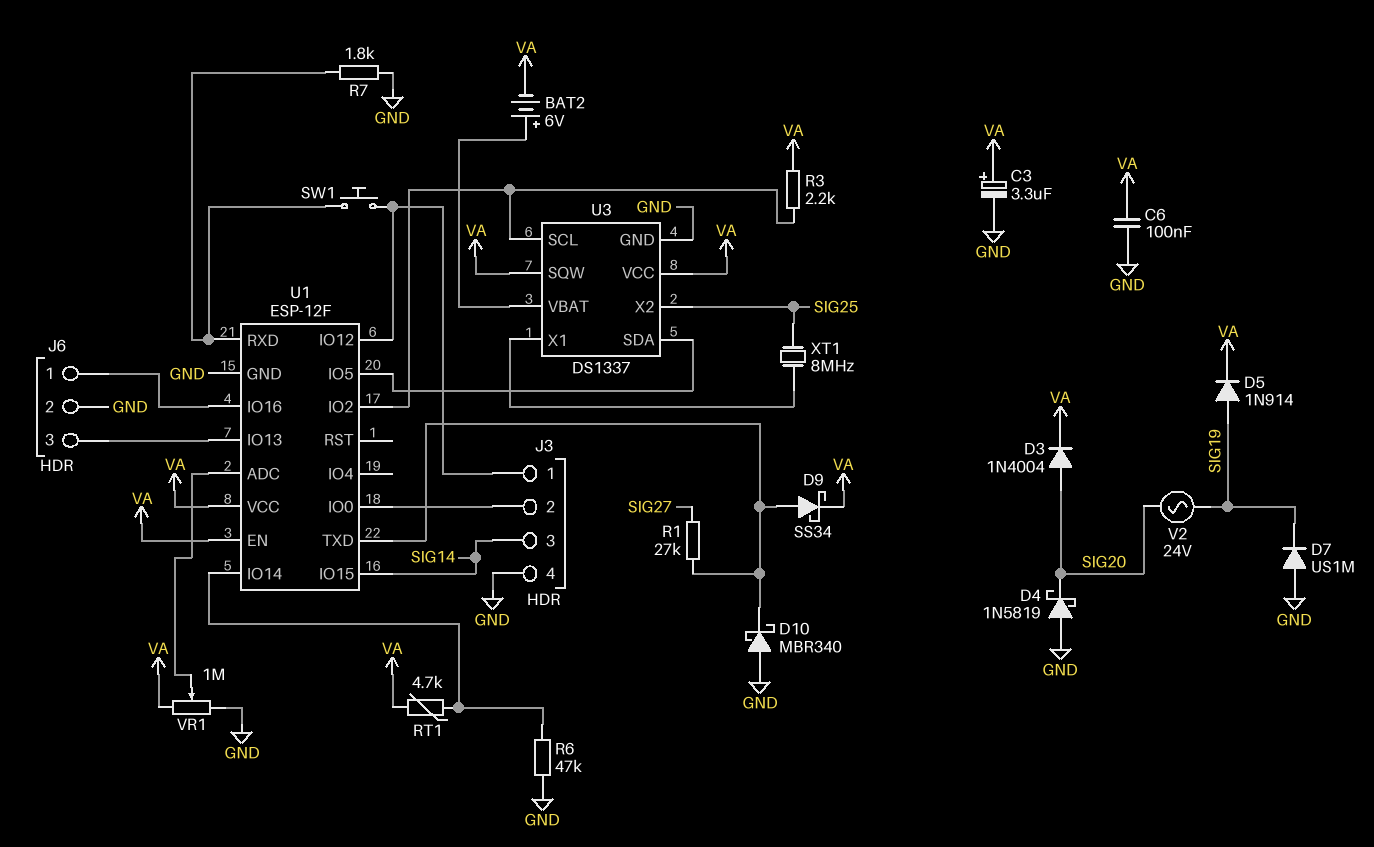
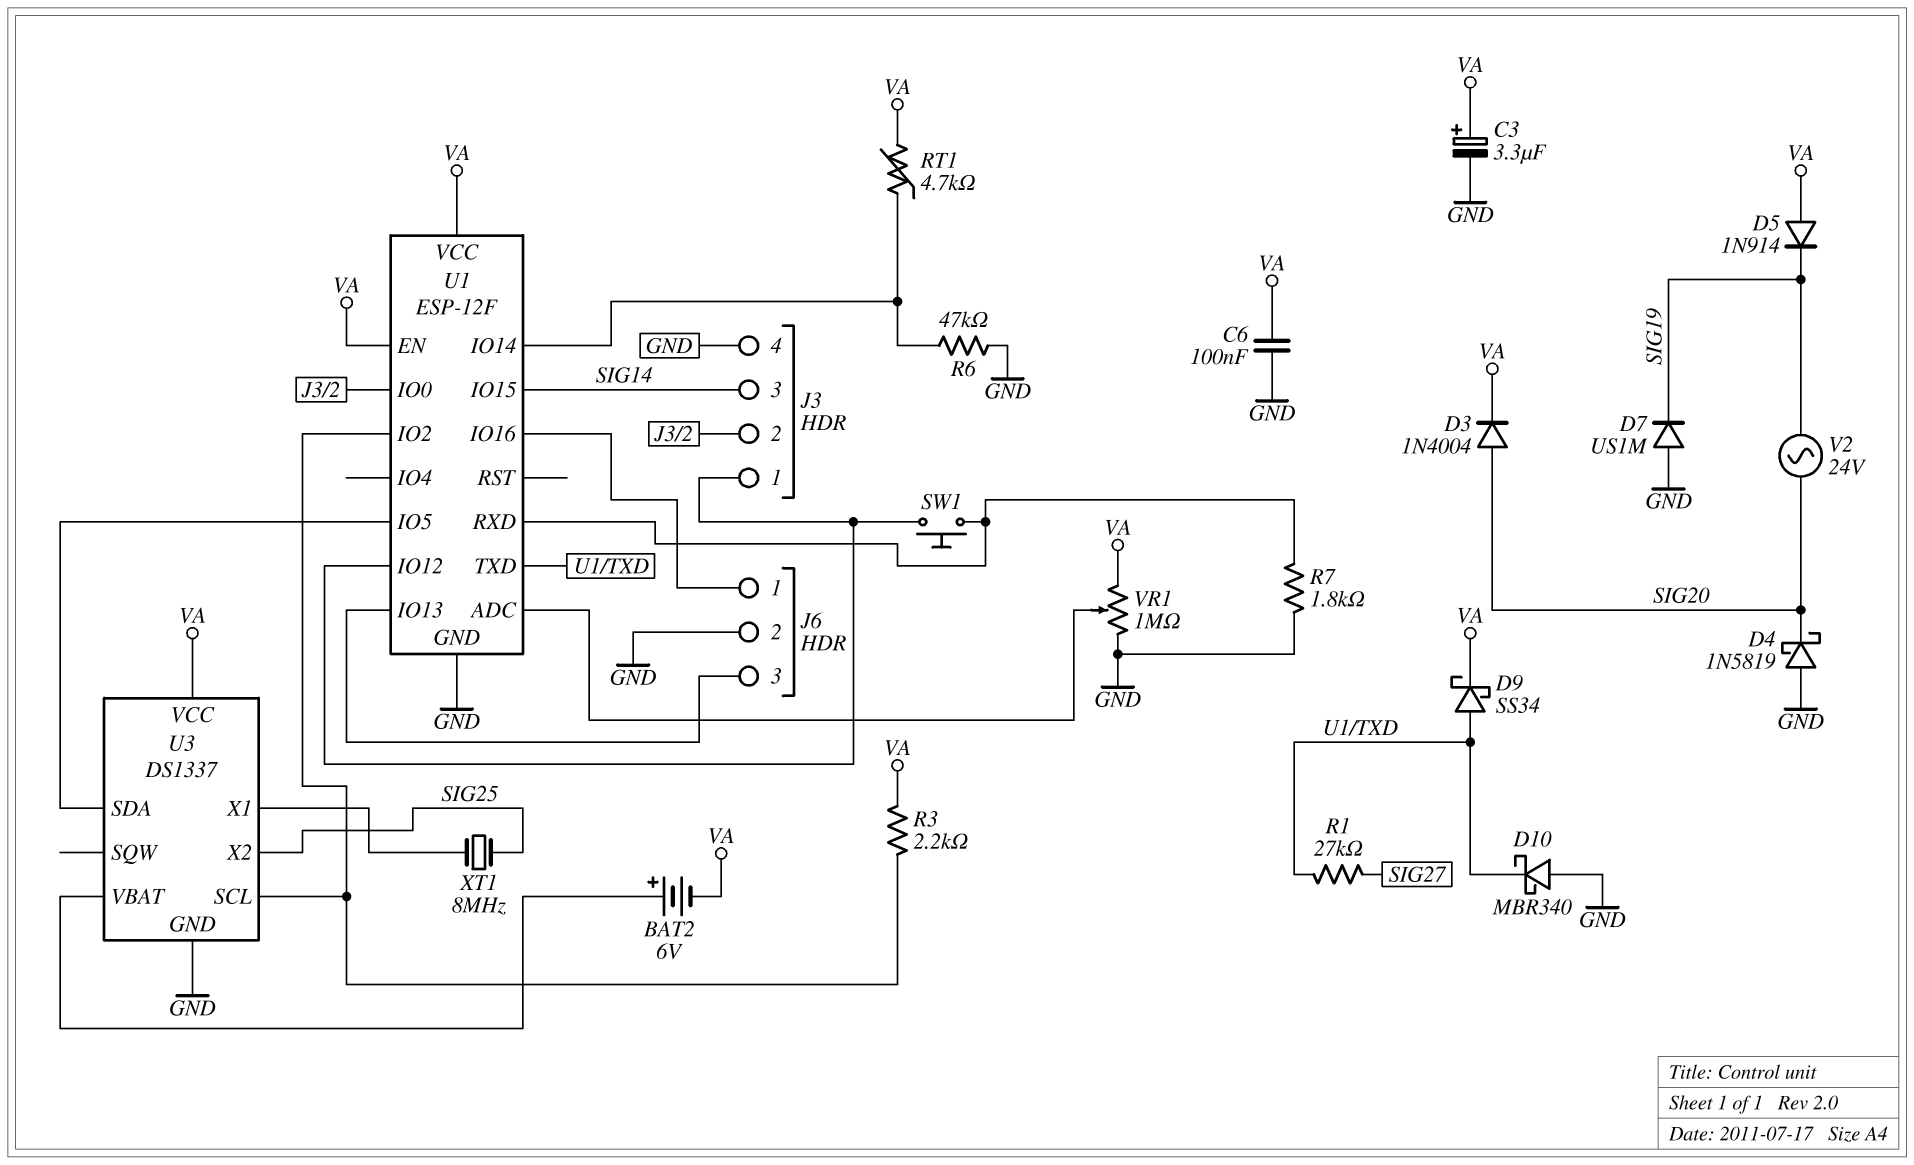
D5: diode 1N914 (A SIG19, K VA) -> diode 1N914 (A VA, K SIG19)
U3 pin SQW: VA -> none

